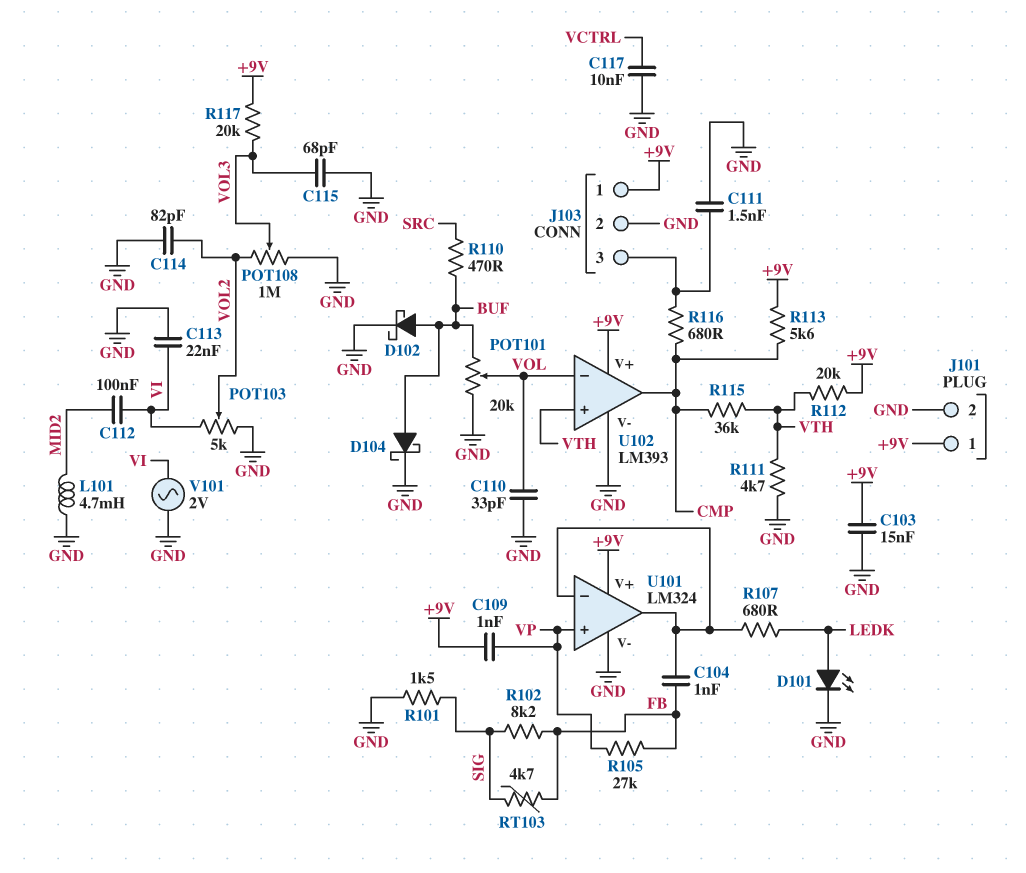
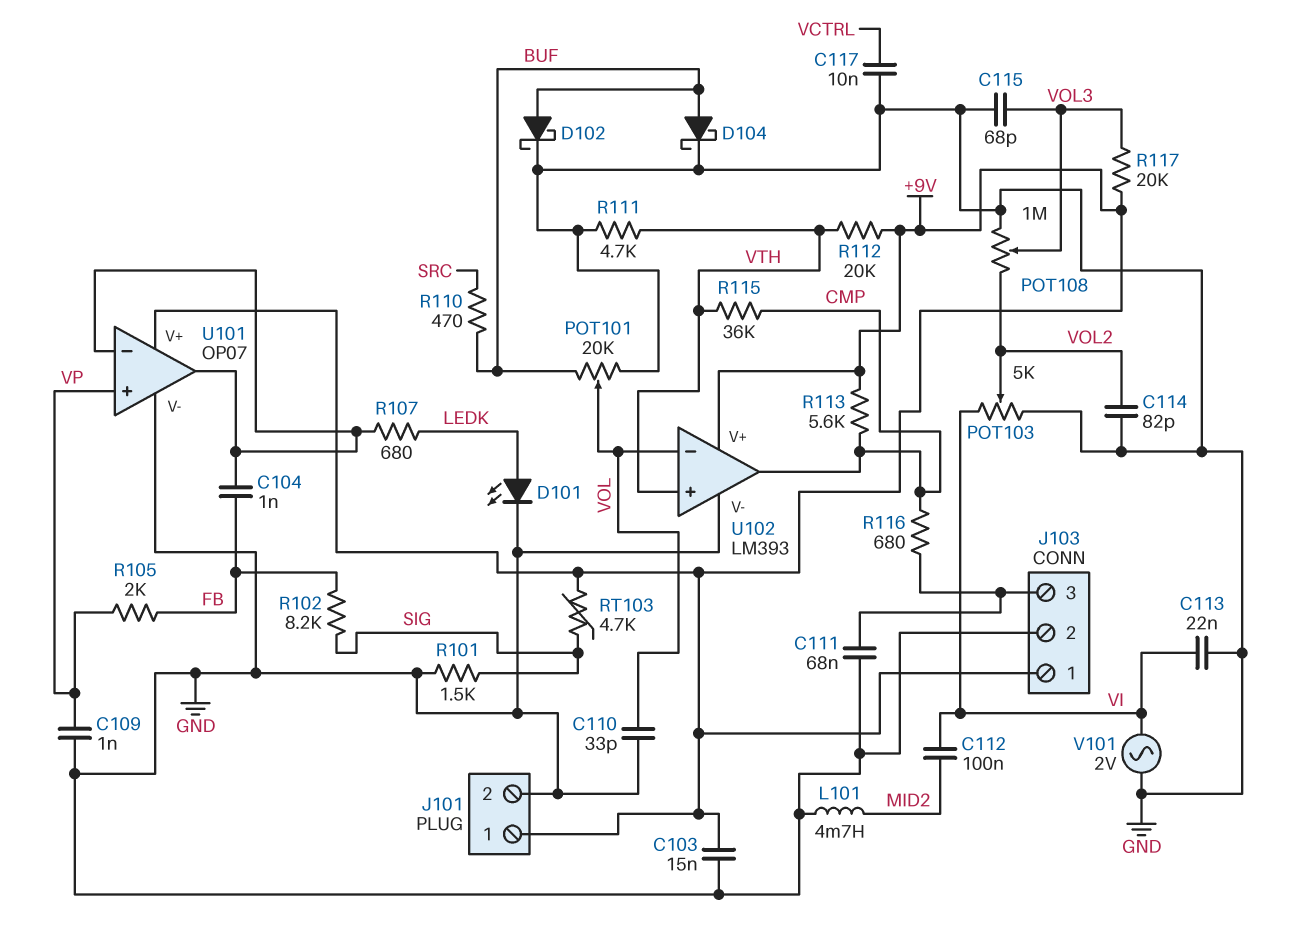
C109: 1nF (+9V, VP) -> 1nF (GND, VP)
C111: 1.5nF (GND, J103/3) -> 68nF (GND, J103/3)
R105: 27k (FB, VP) -> 2k (FB, VP)
RT103: 4.7k (FB, SIG) -> 4.7k (+9V, SIG)
U101: LM324 -> OP07

